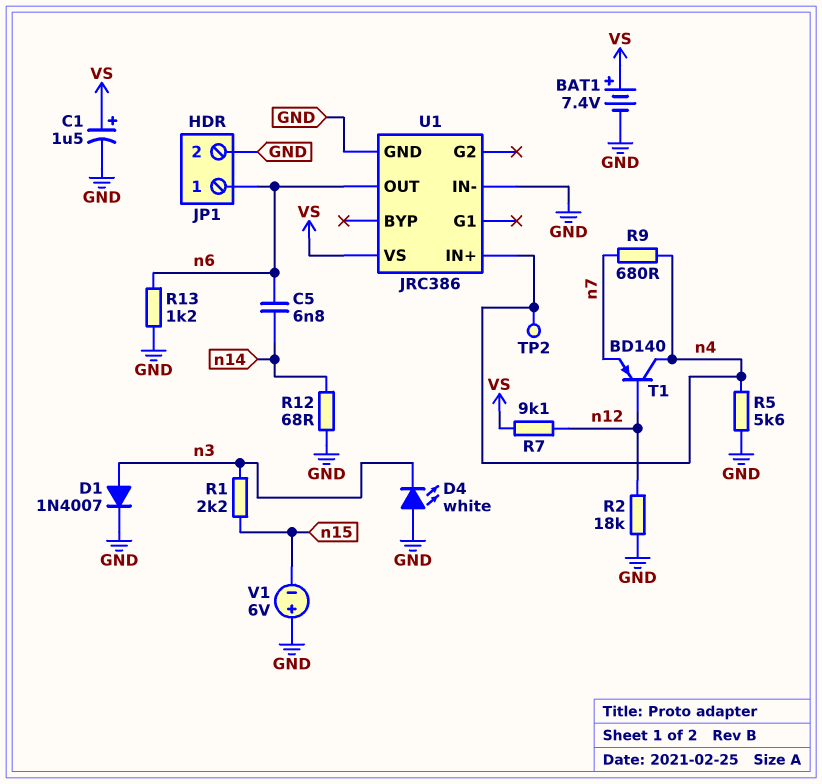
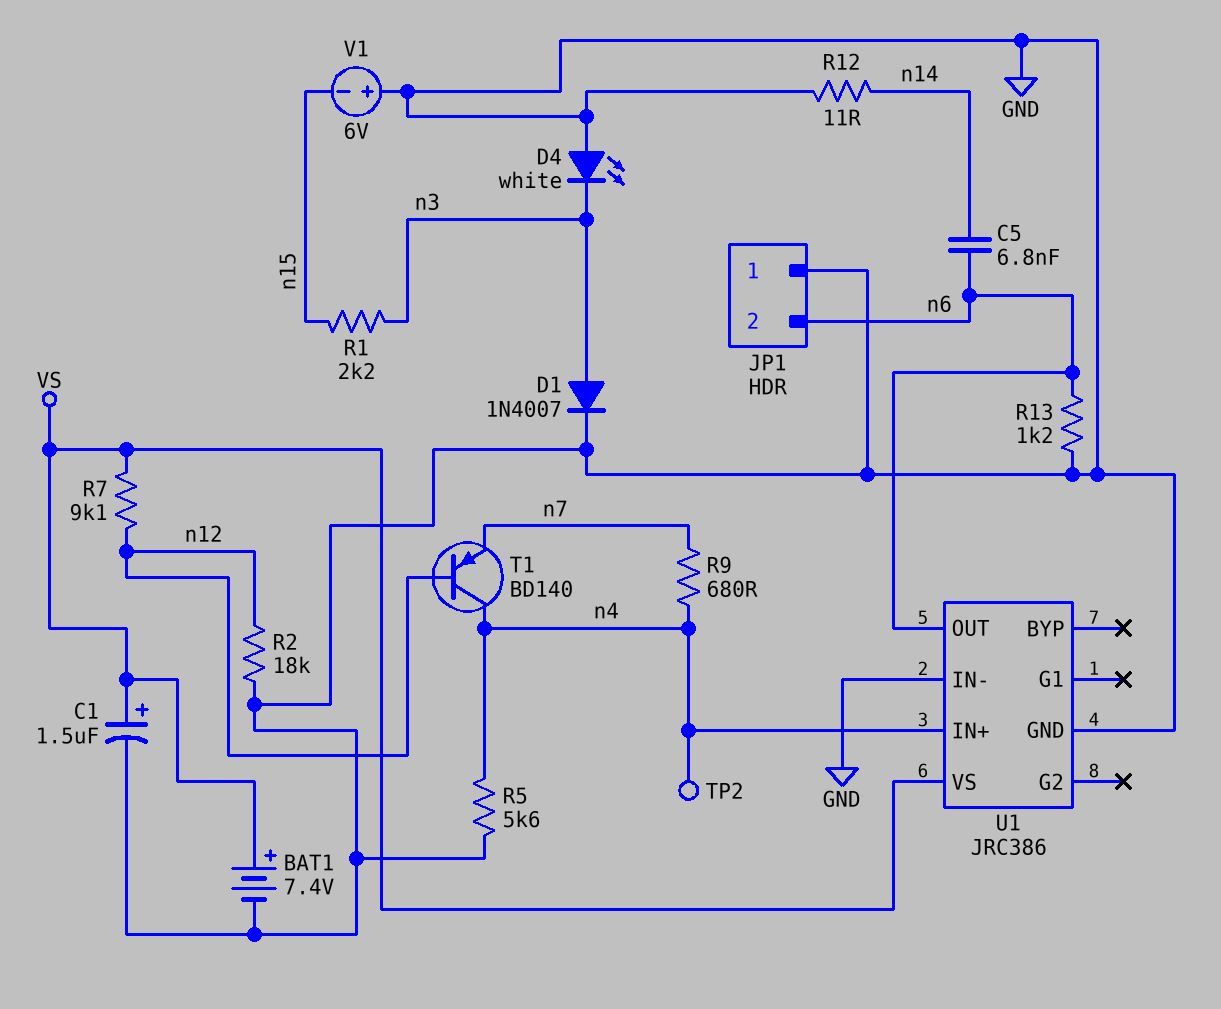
JP1 pin 1: n6 -> GND
JP1 pin 2: GND -> n6
R12: 68 (GND, n14) -> 11 (GND, n14)

